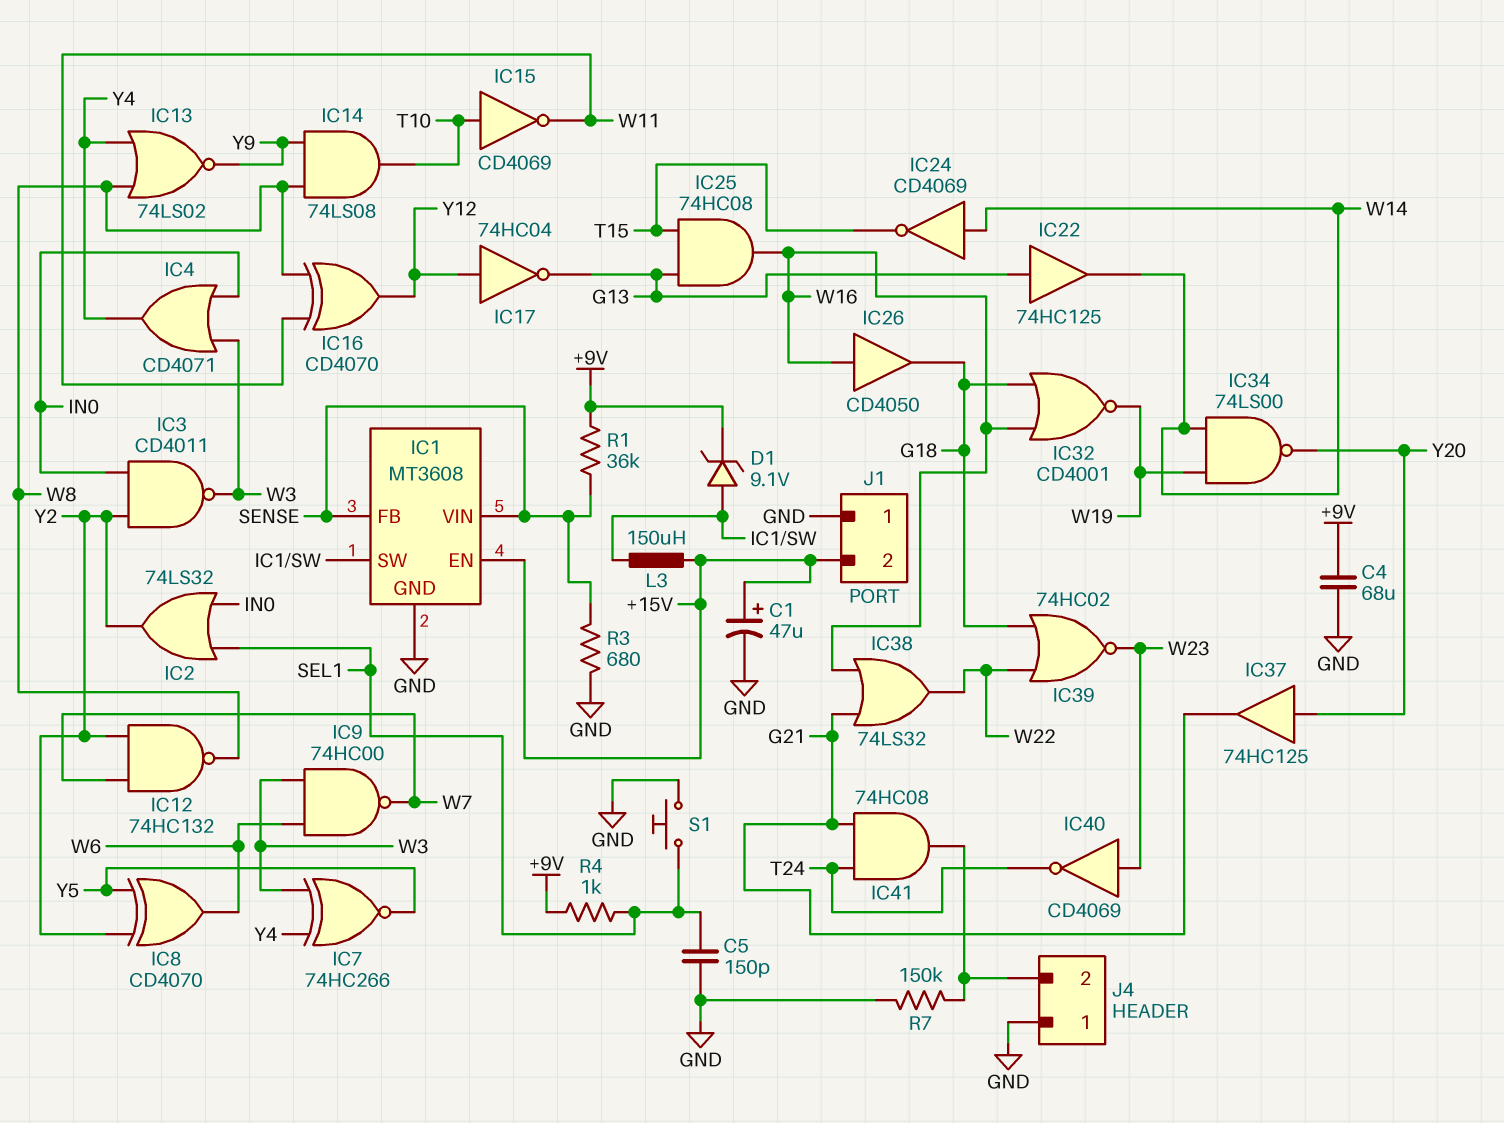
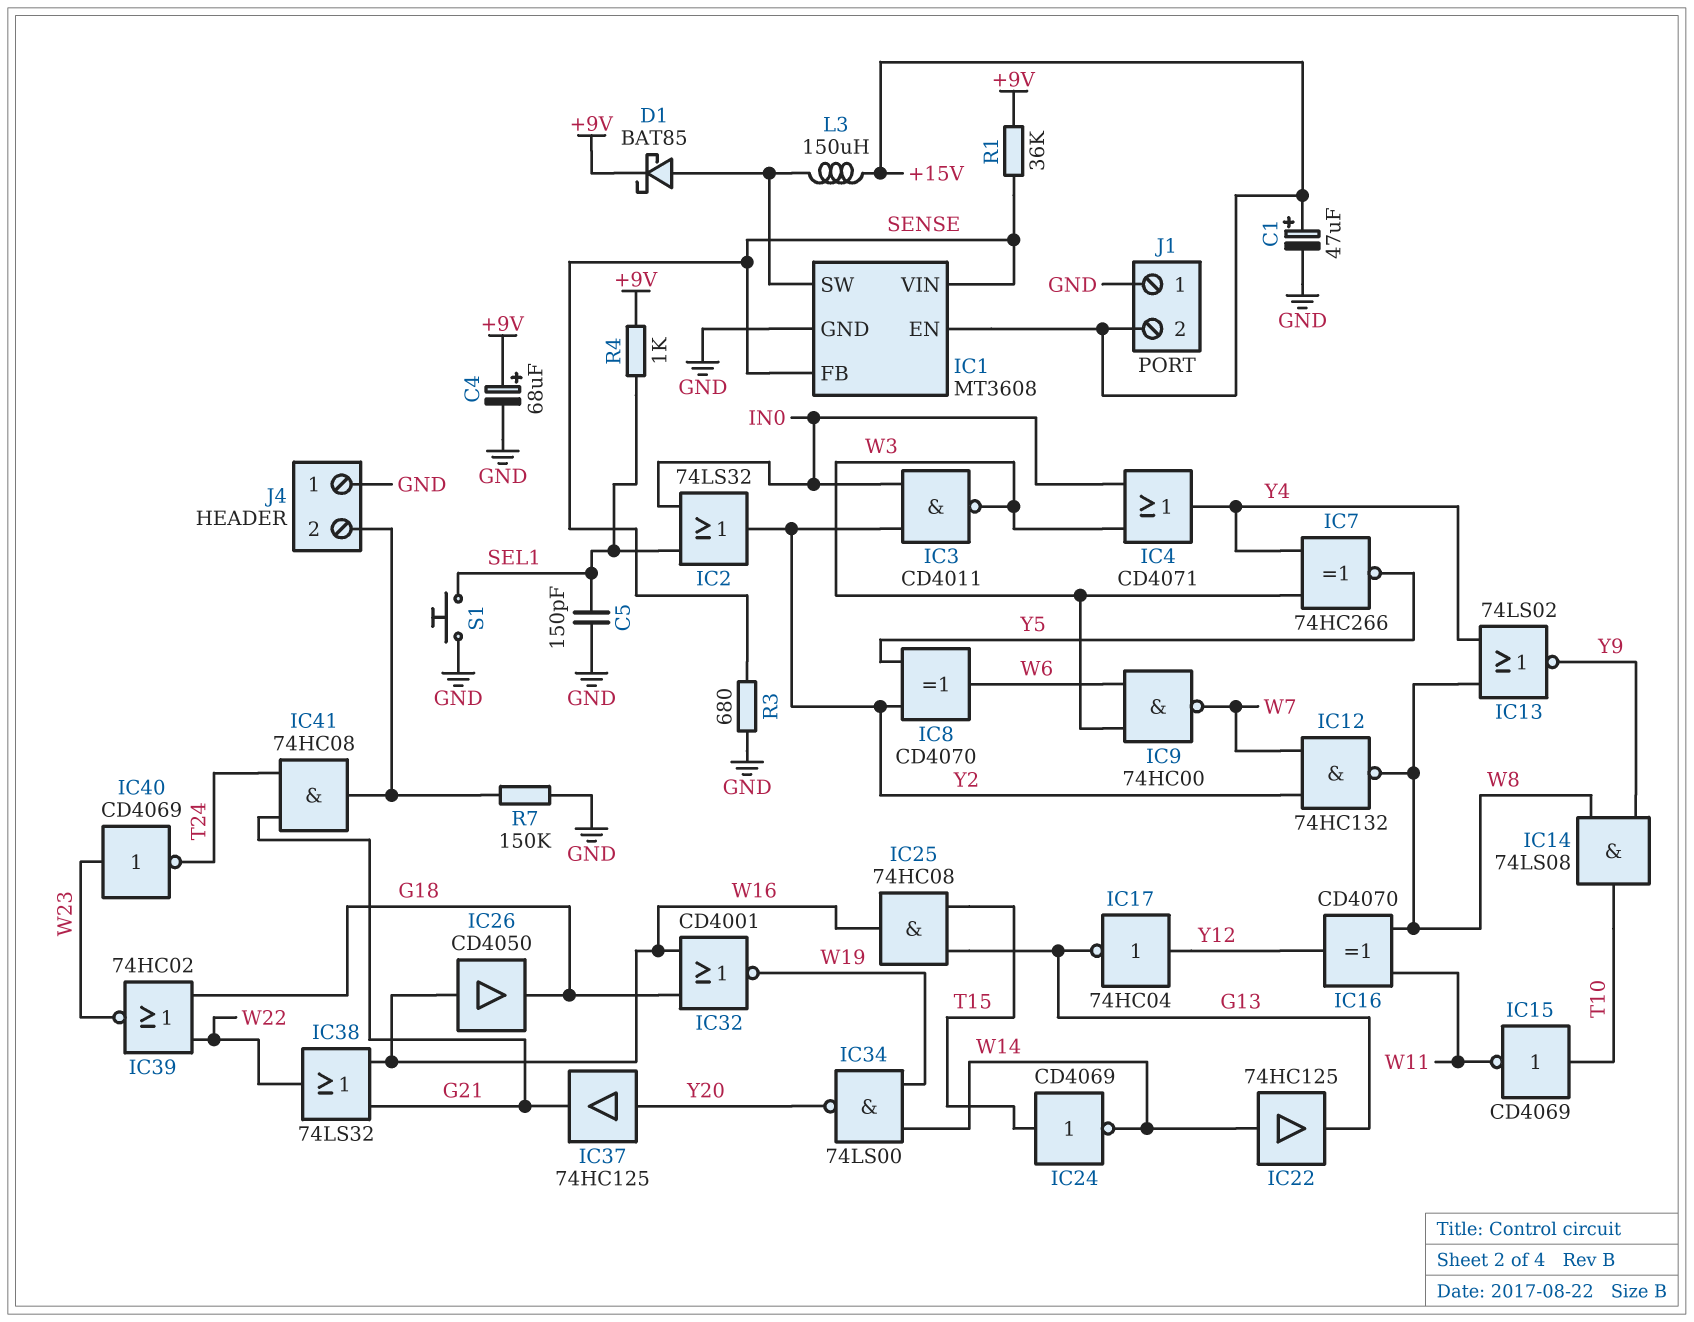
C4: 68uF (+9V, GND) -> 68uF (plus +9V, minus GND)
D1: zener 9.1V (A IC1/SW, K +9V) -> schottky BAT85 (A IC1/SW, K +9V)
IC22: buffer 74HC125 (in G13, out W14) -> buffer 74HC125 (in W14, out G13)
IC24: NOT CD4069 (in W14, out T15) -> NOT CD4069 (in T15, out W14)

